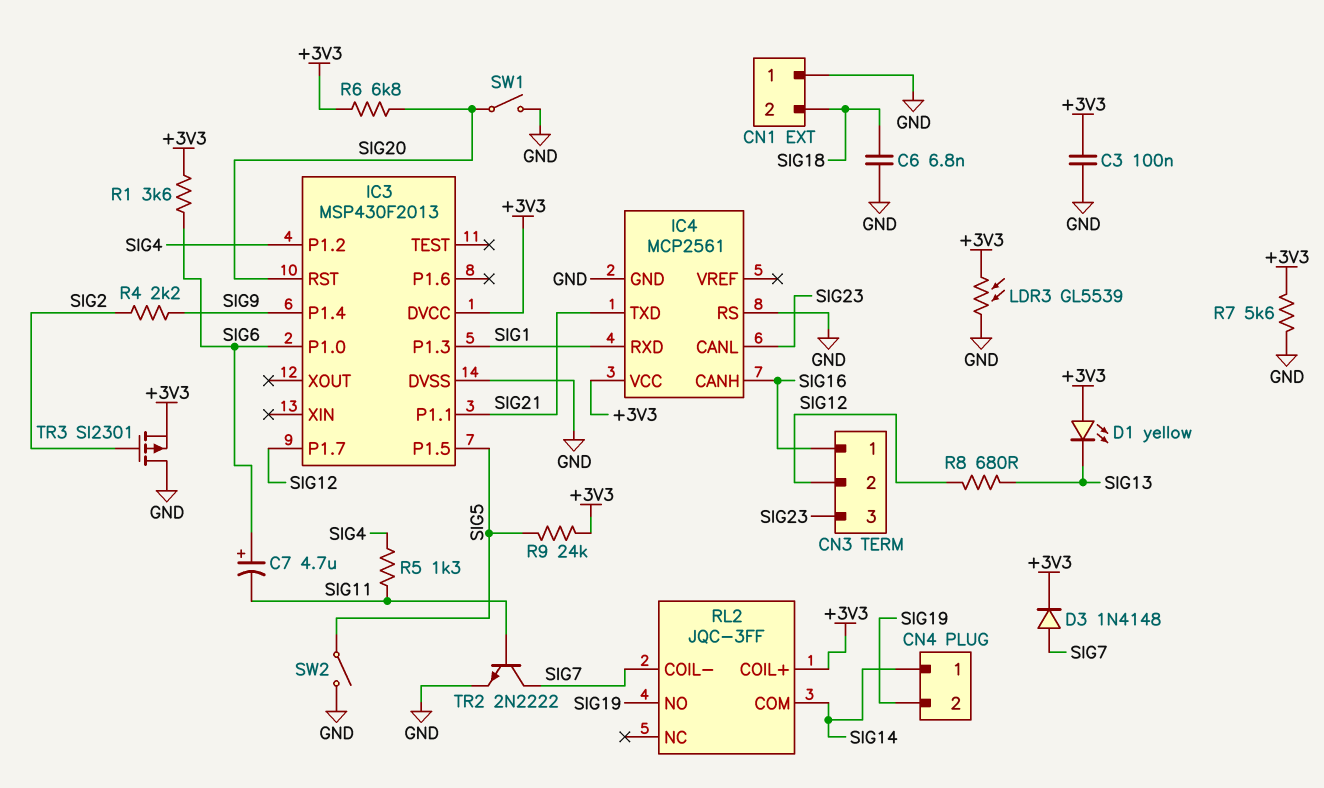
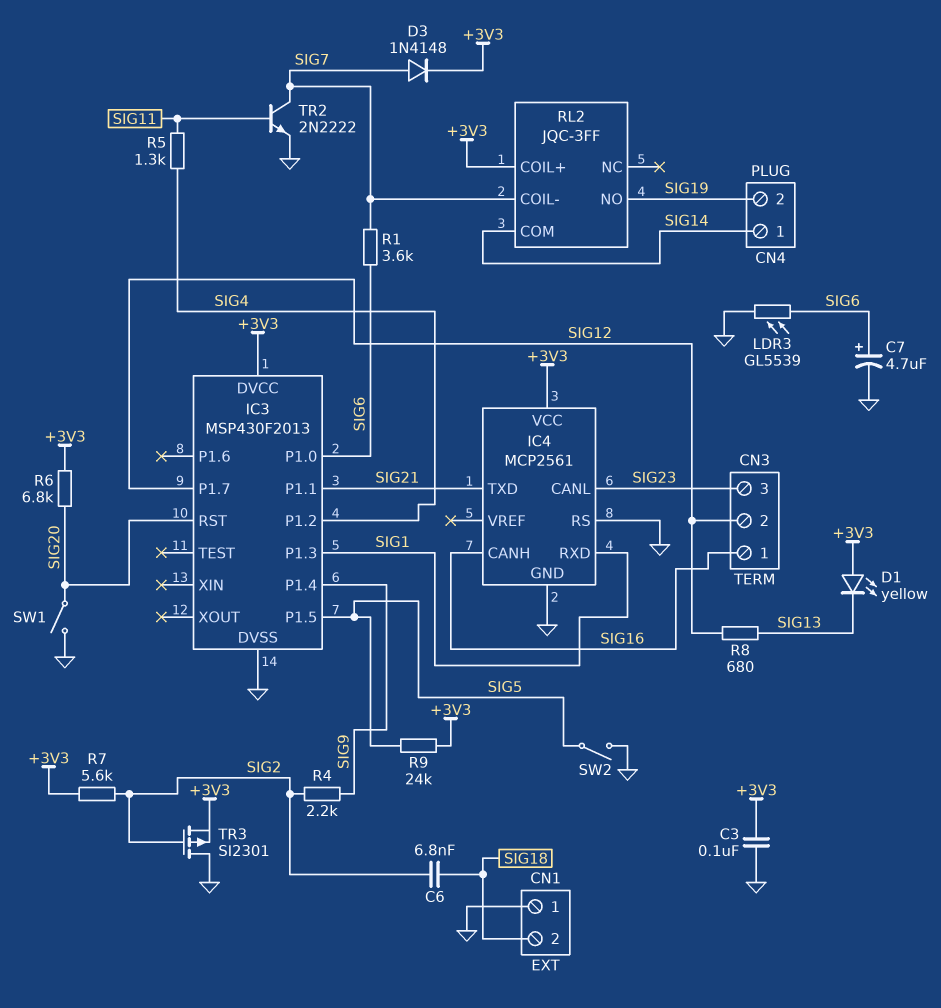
C6: 6.8nF (GND, SIG18) -> 6.8nF (SIG2, SIG18)
C7: 4.7uF (plus SIG6, minus SIG11) -> 4.7uF (plus SIG6, minus GND)
LDR3: GL5539 (+3V3, GND) -> GL5539 (GND, SIG6)
R1: 3.6k (+3V3, SIG6) -> 3.6k (SIG6, SIG7)
R7: 5.6k (+3V3, GND) -> 5.6k (+3V3, SIG2)

